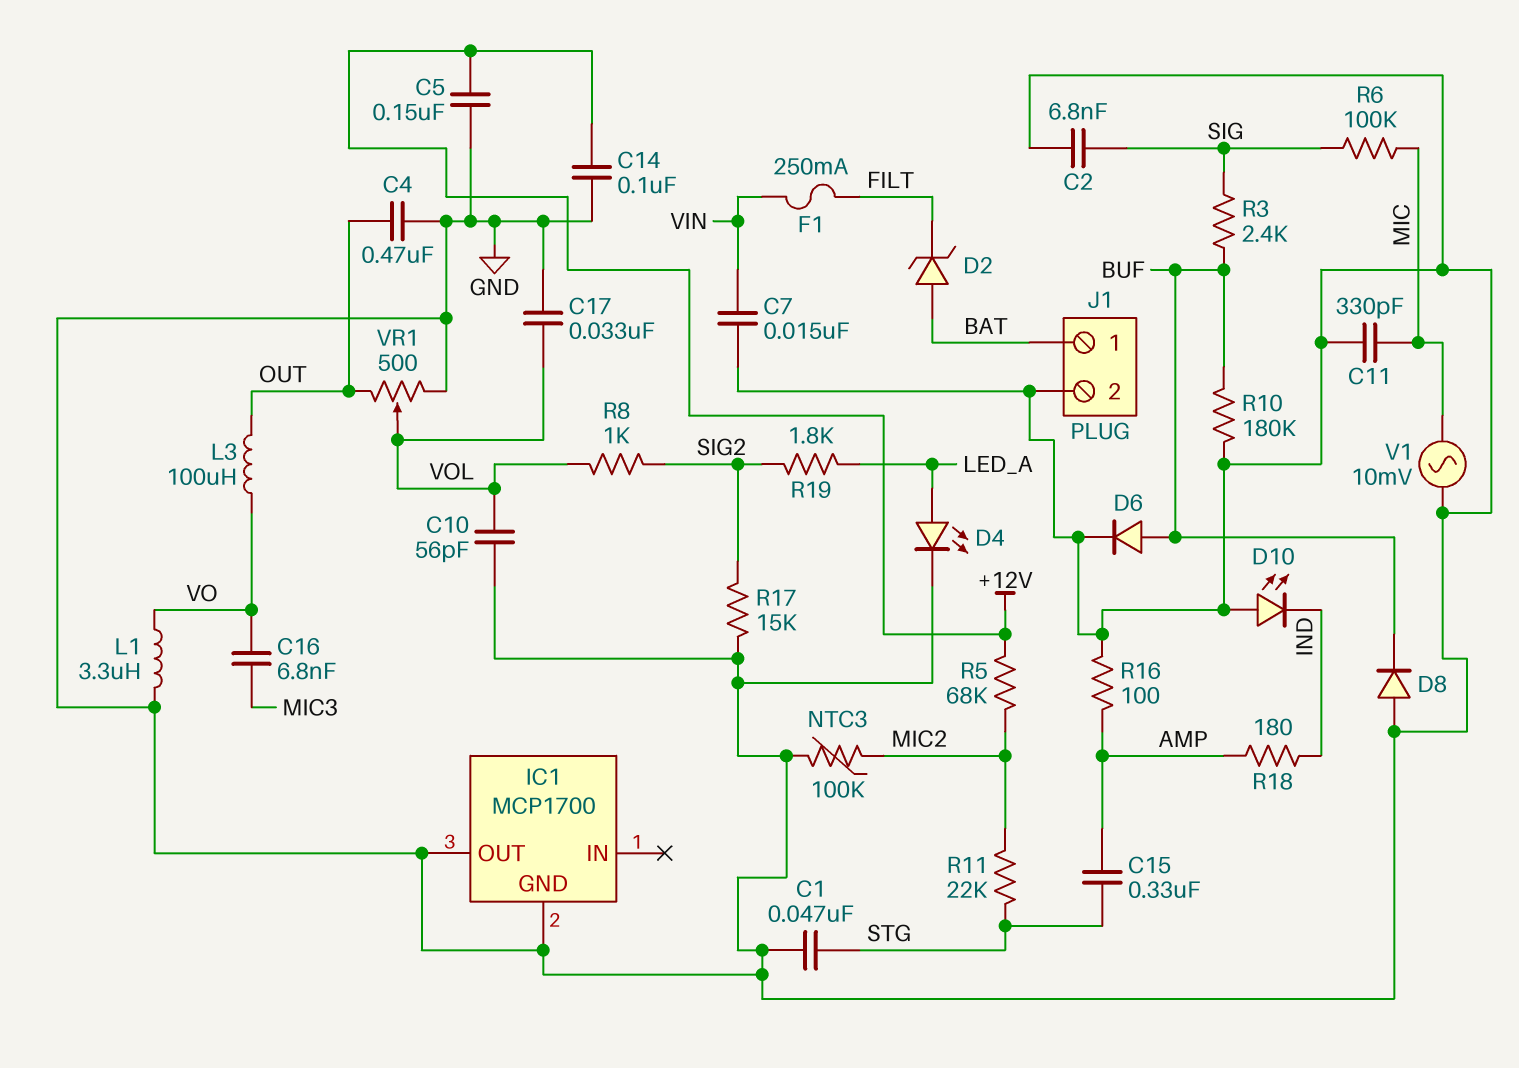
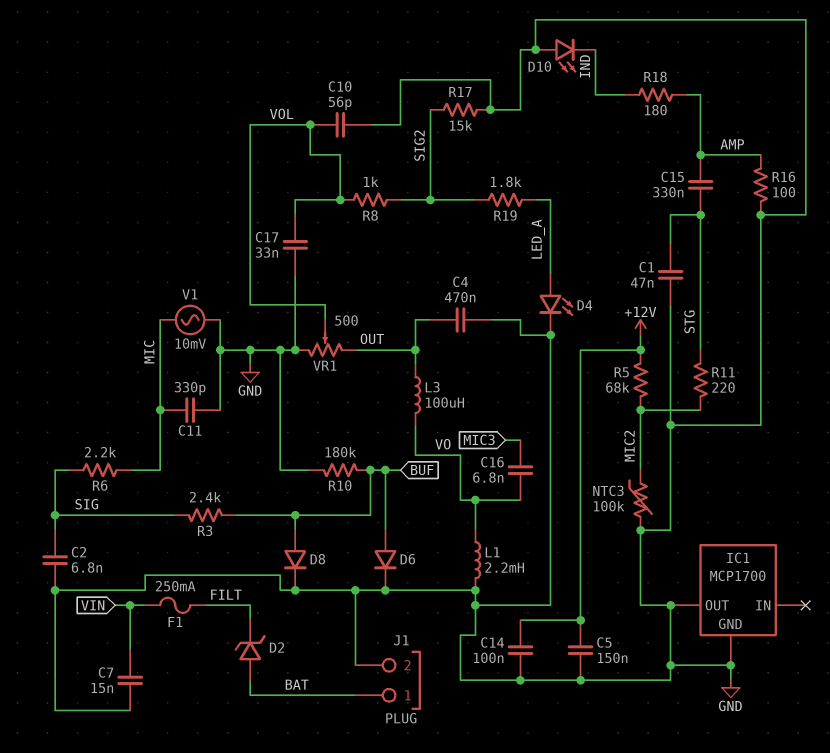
D8: diode (A GND, K BUF) -> diode (A BUF, K GND)
L1: 3.3uH (GND, VO) -> 2.2mH (GND, VO)
R6: 100k (MIC, SIG) -> 2.2k (MIC, SIG)
R11: 22k (MIC2, STG) -> 220 (MIC2, STG)

